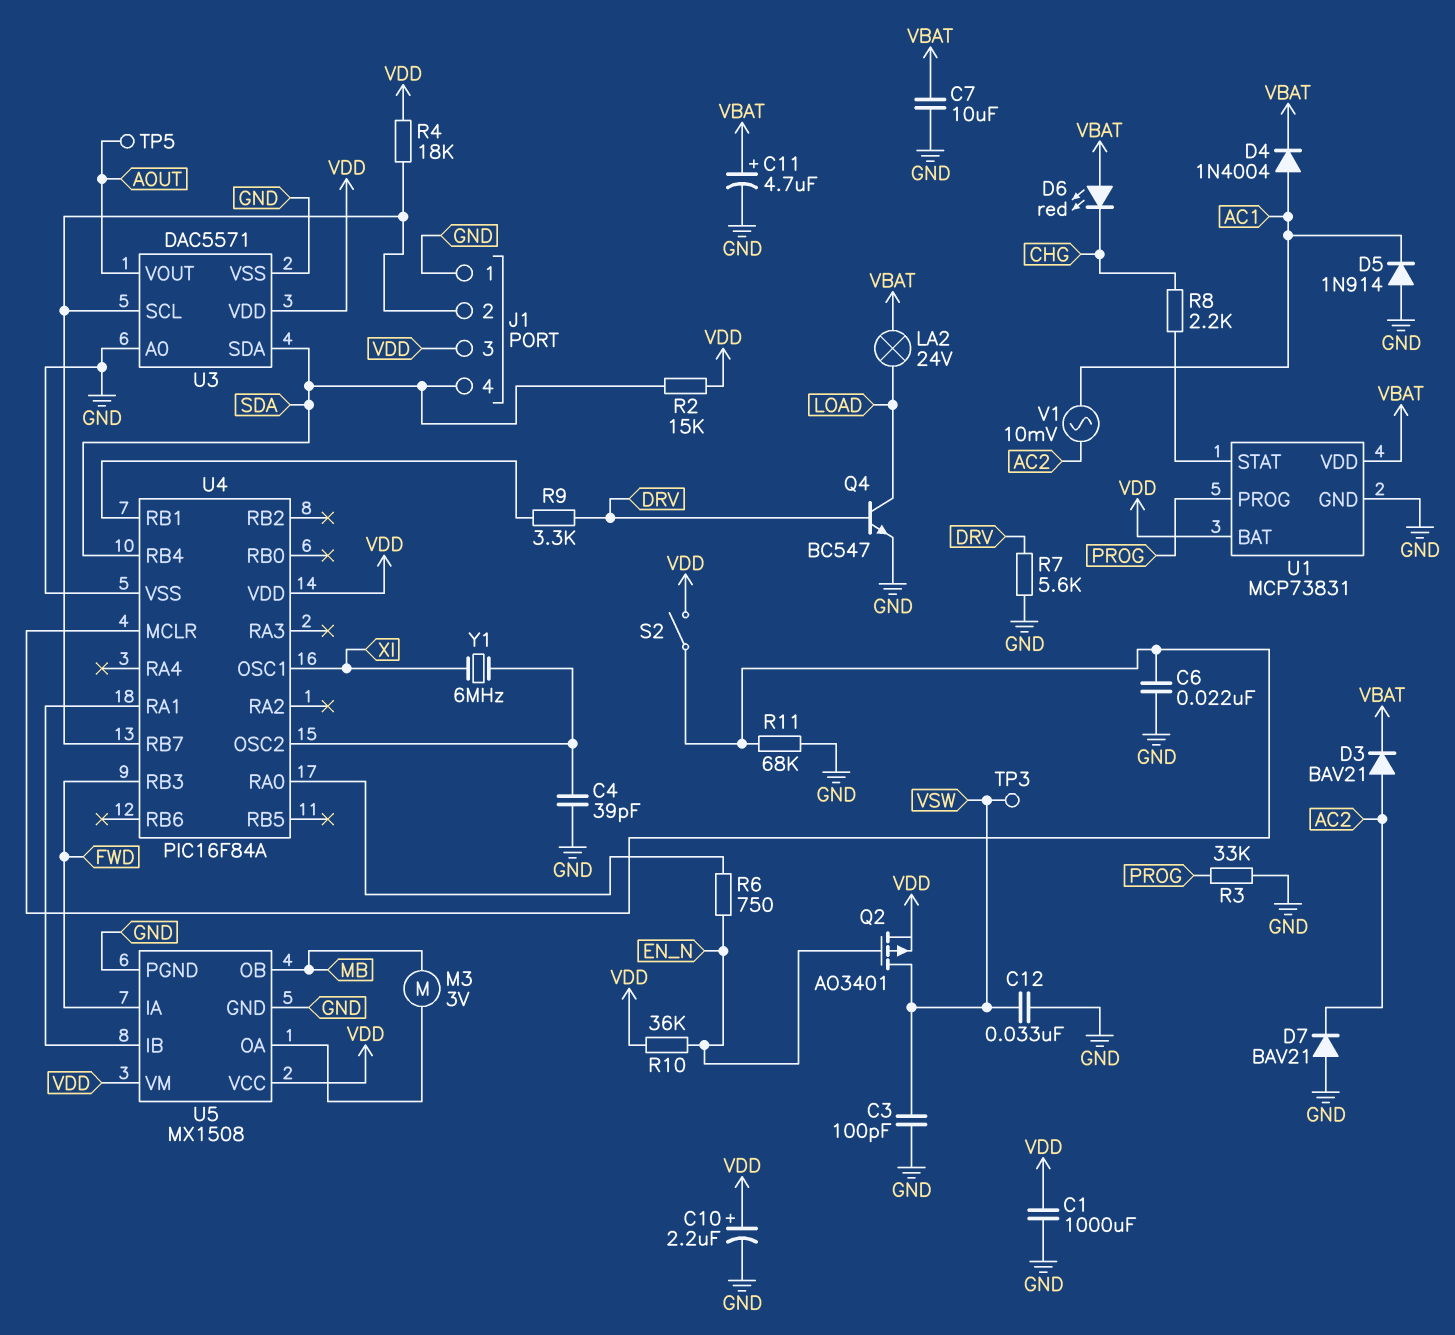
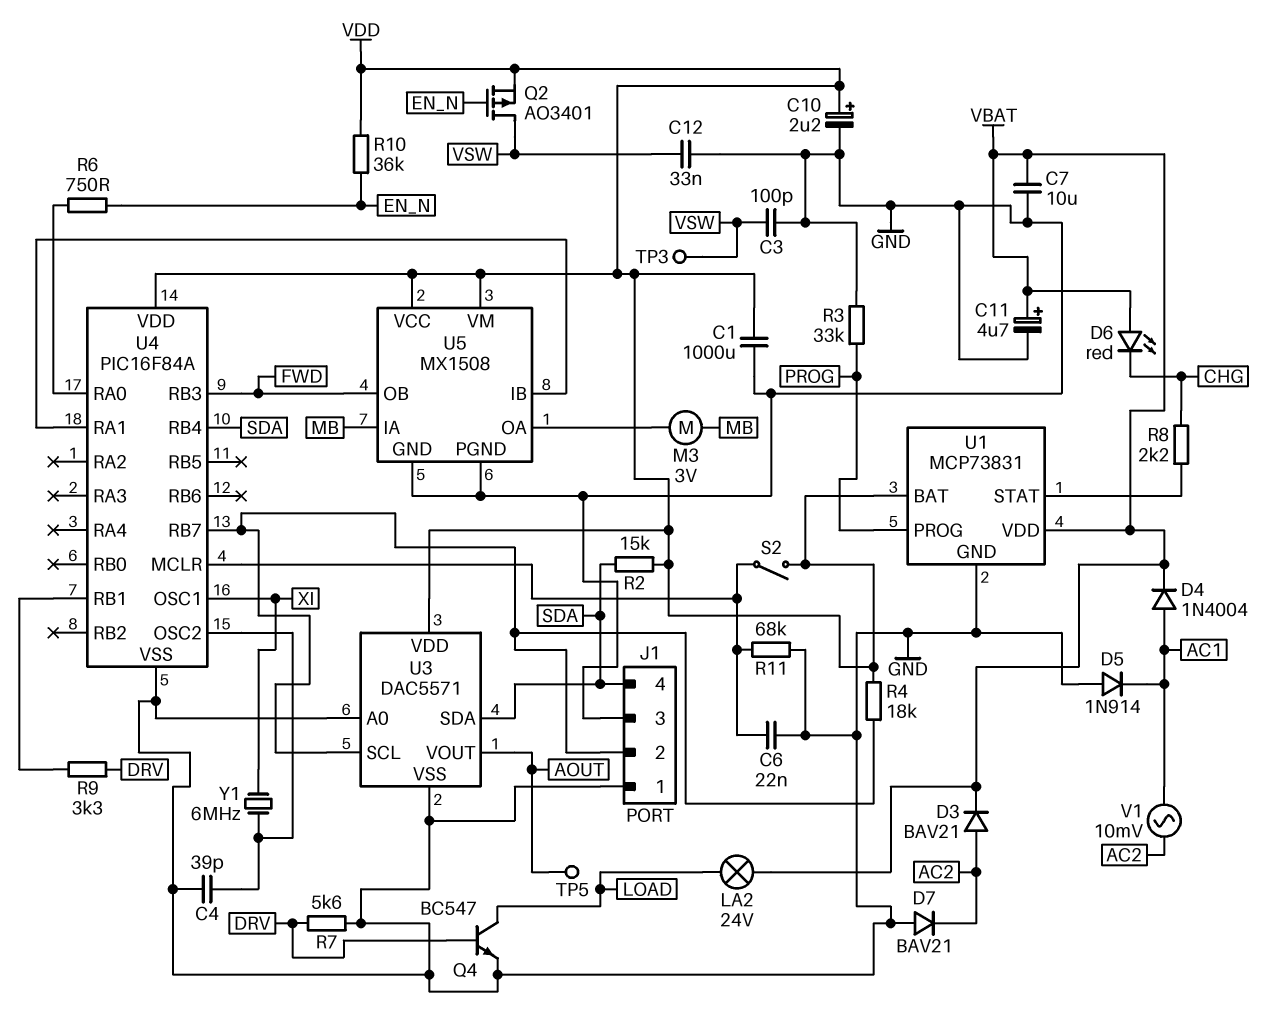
J1 pin 3: VDD -> GND
U5 pin IA: FWD -> MB
U5 pin OB: MB -> FWD

